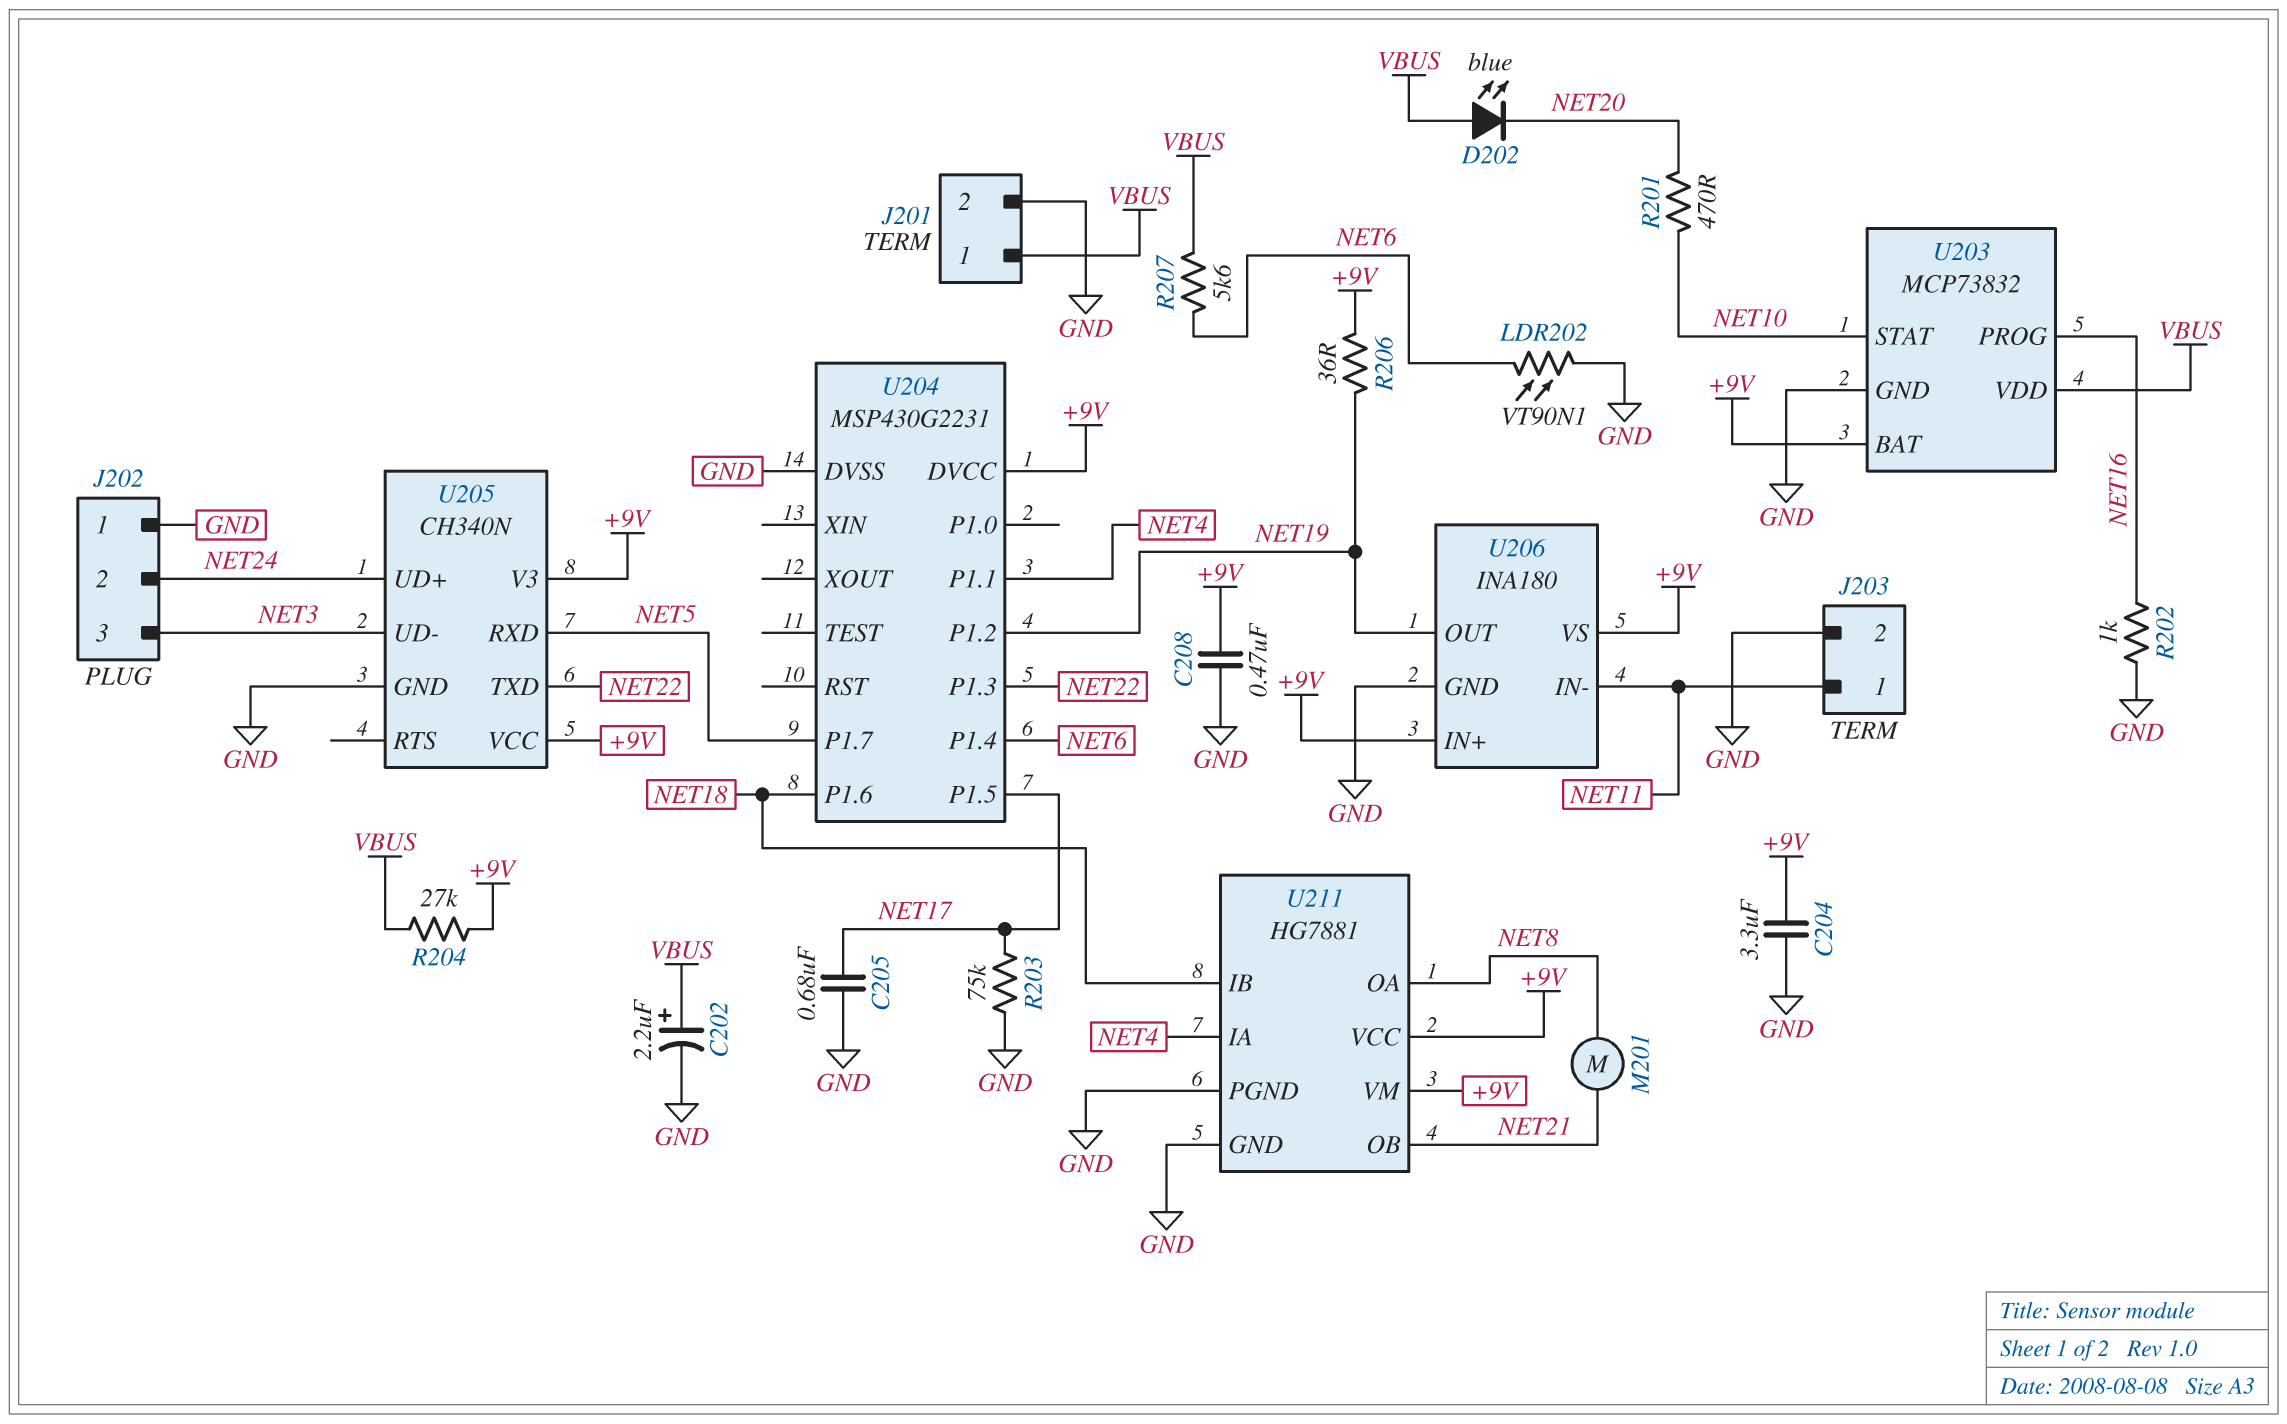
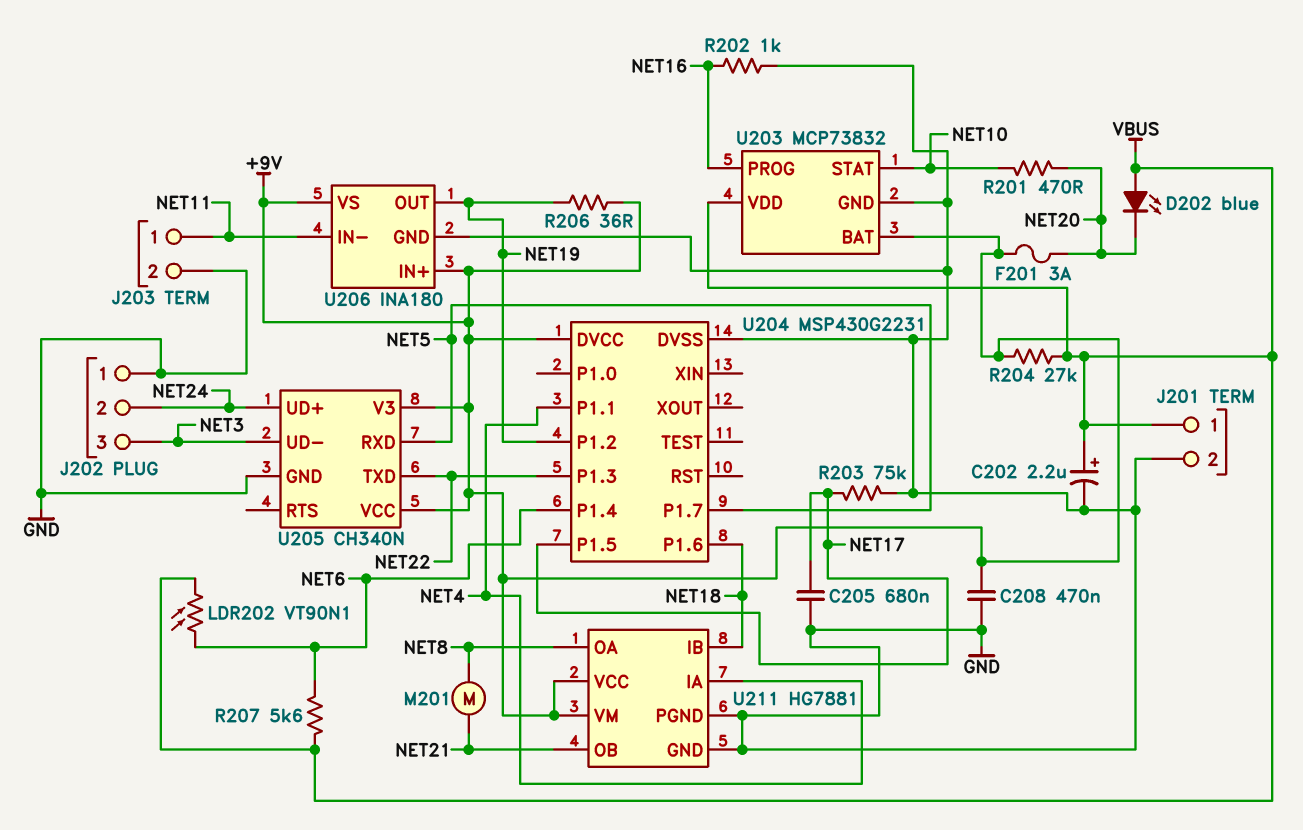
C204: 3.3uF (+9V, GND) -> none
F201: none -> 3A (+9V, NET20)
LDR202: VT90N1 (GND, NET6) -> VT90N1 (NET6, VBUS)

